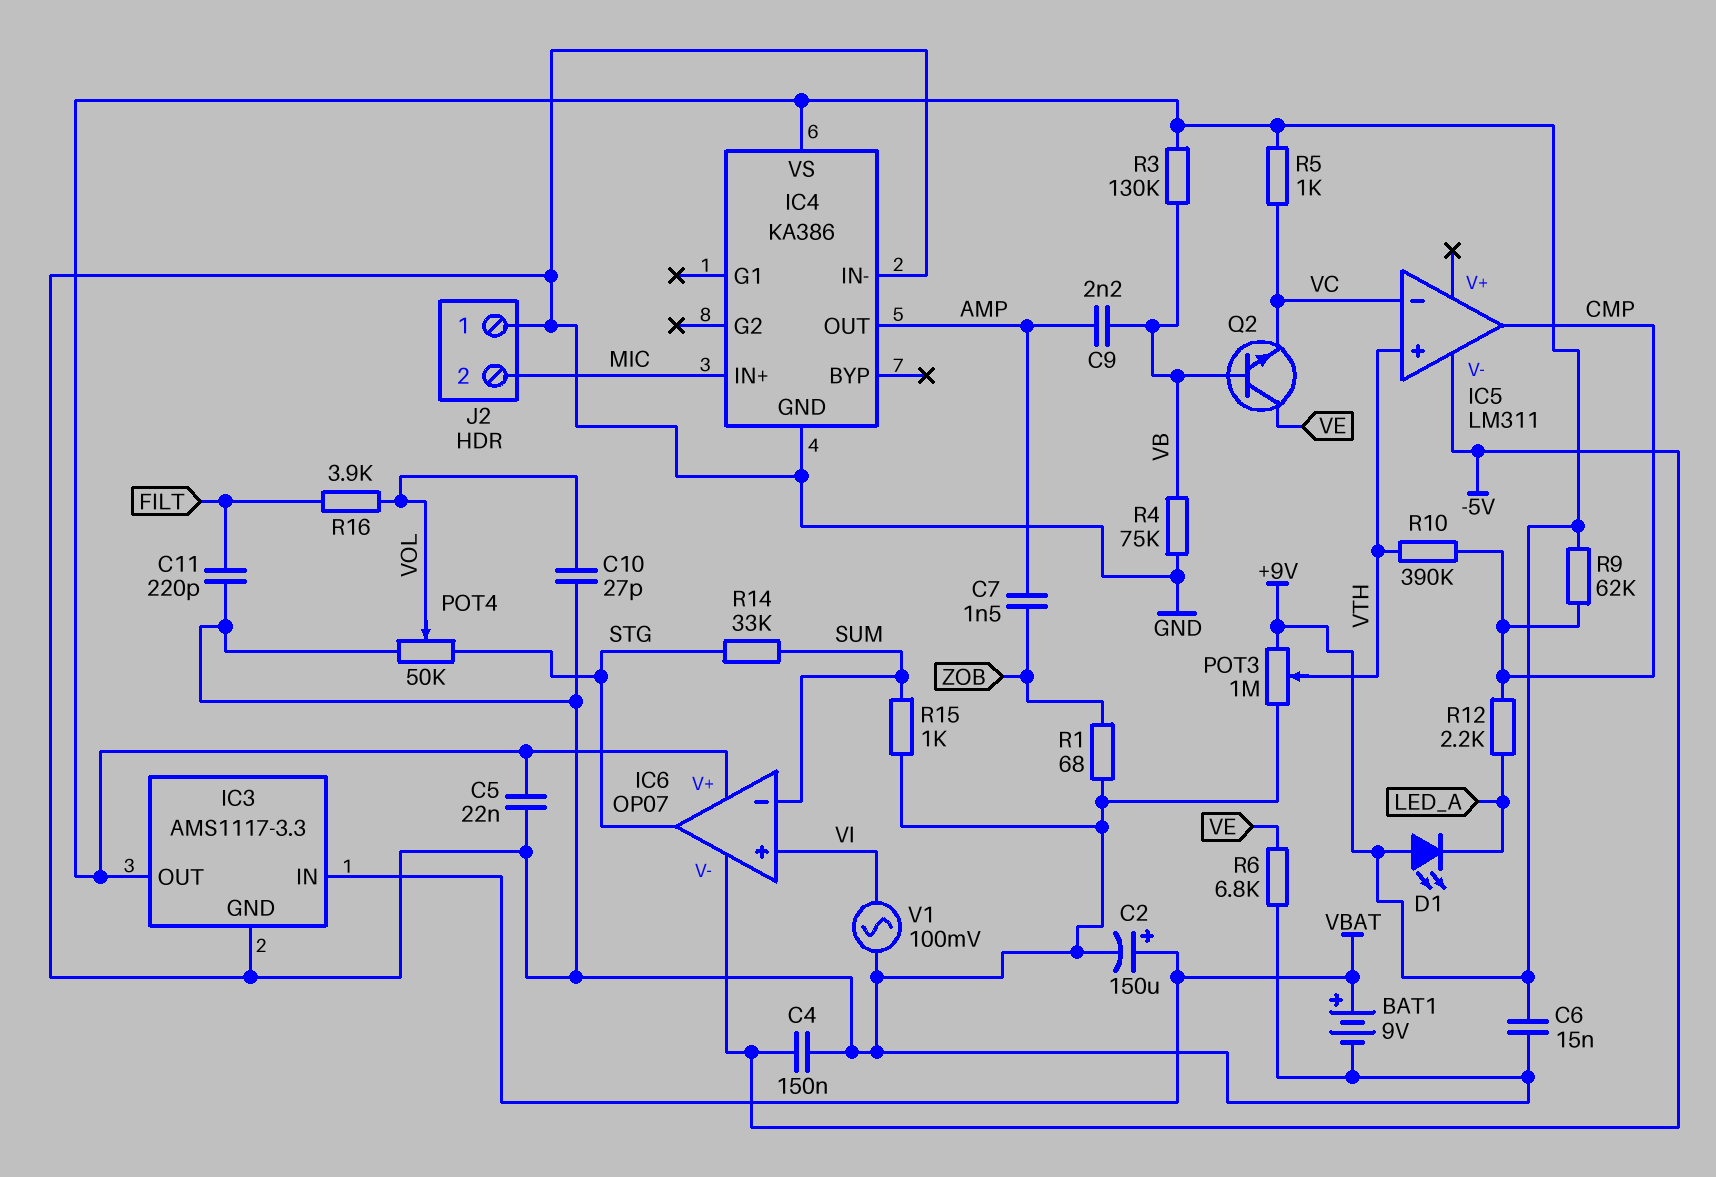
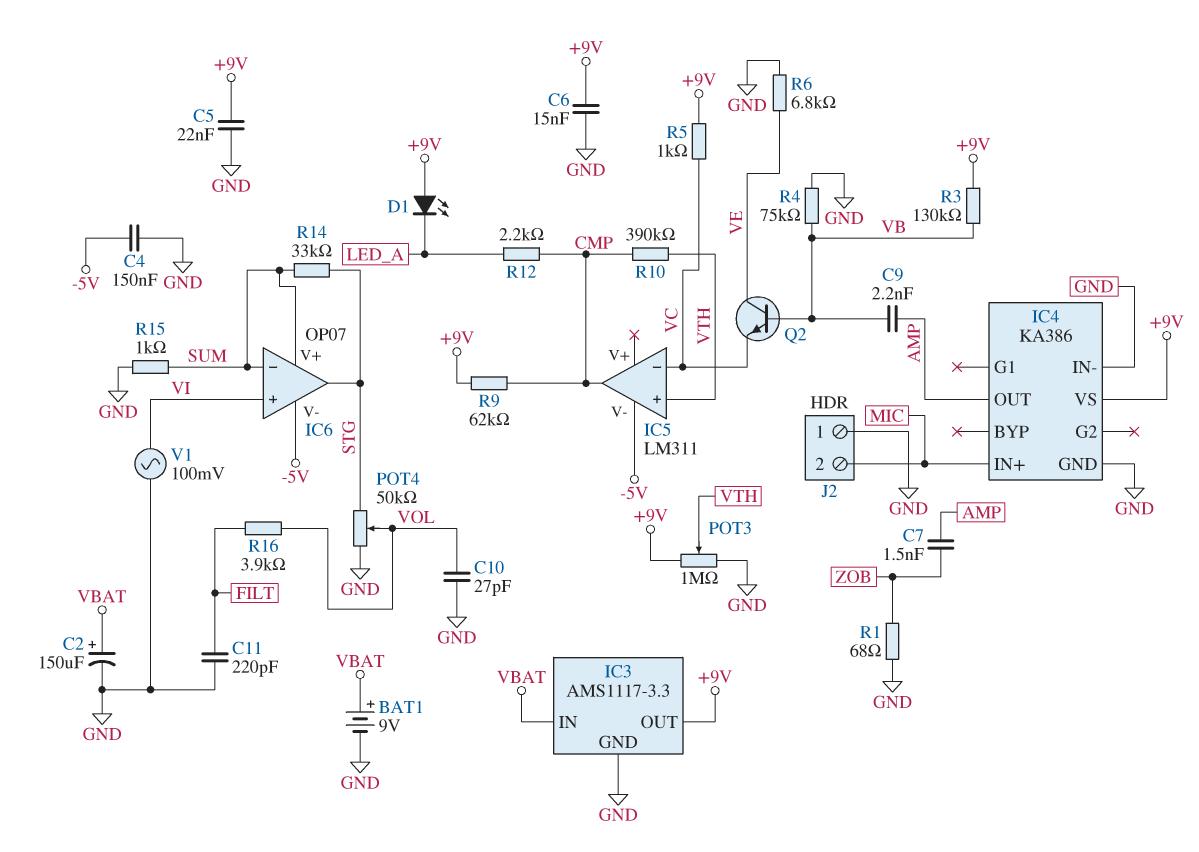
IC6 pin V+: +9V -> SUM

